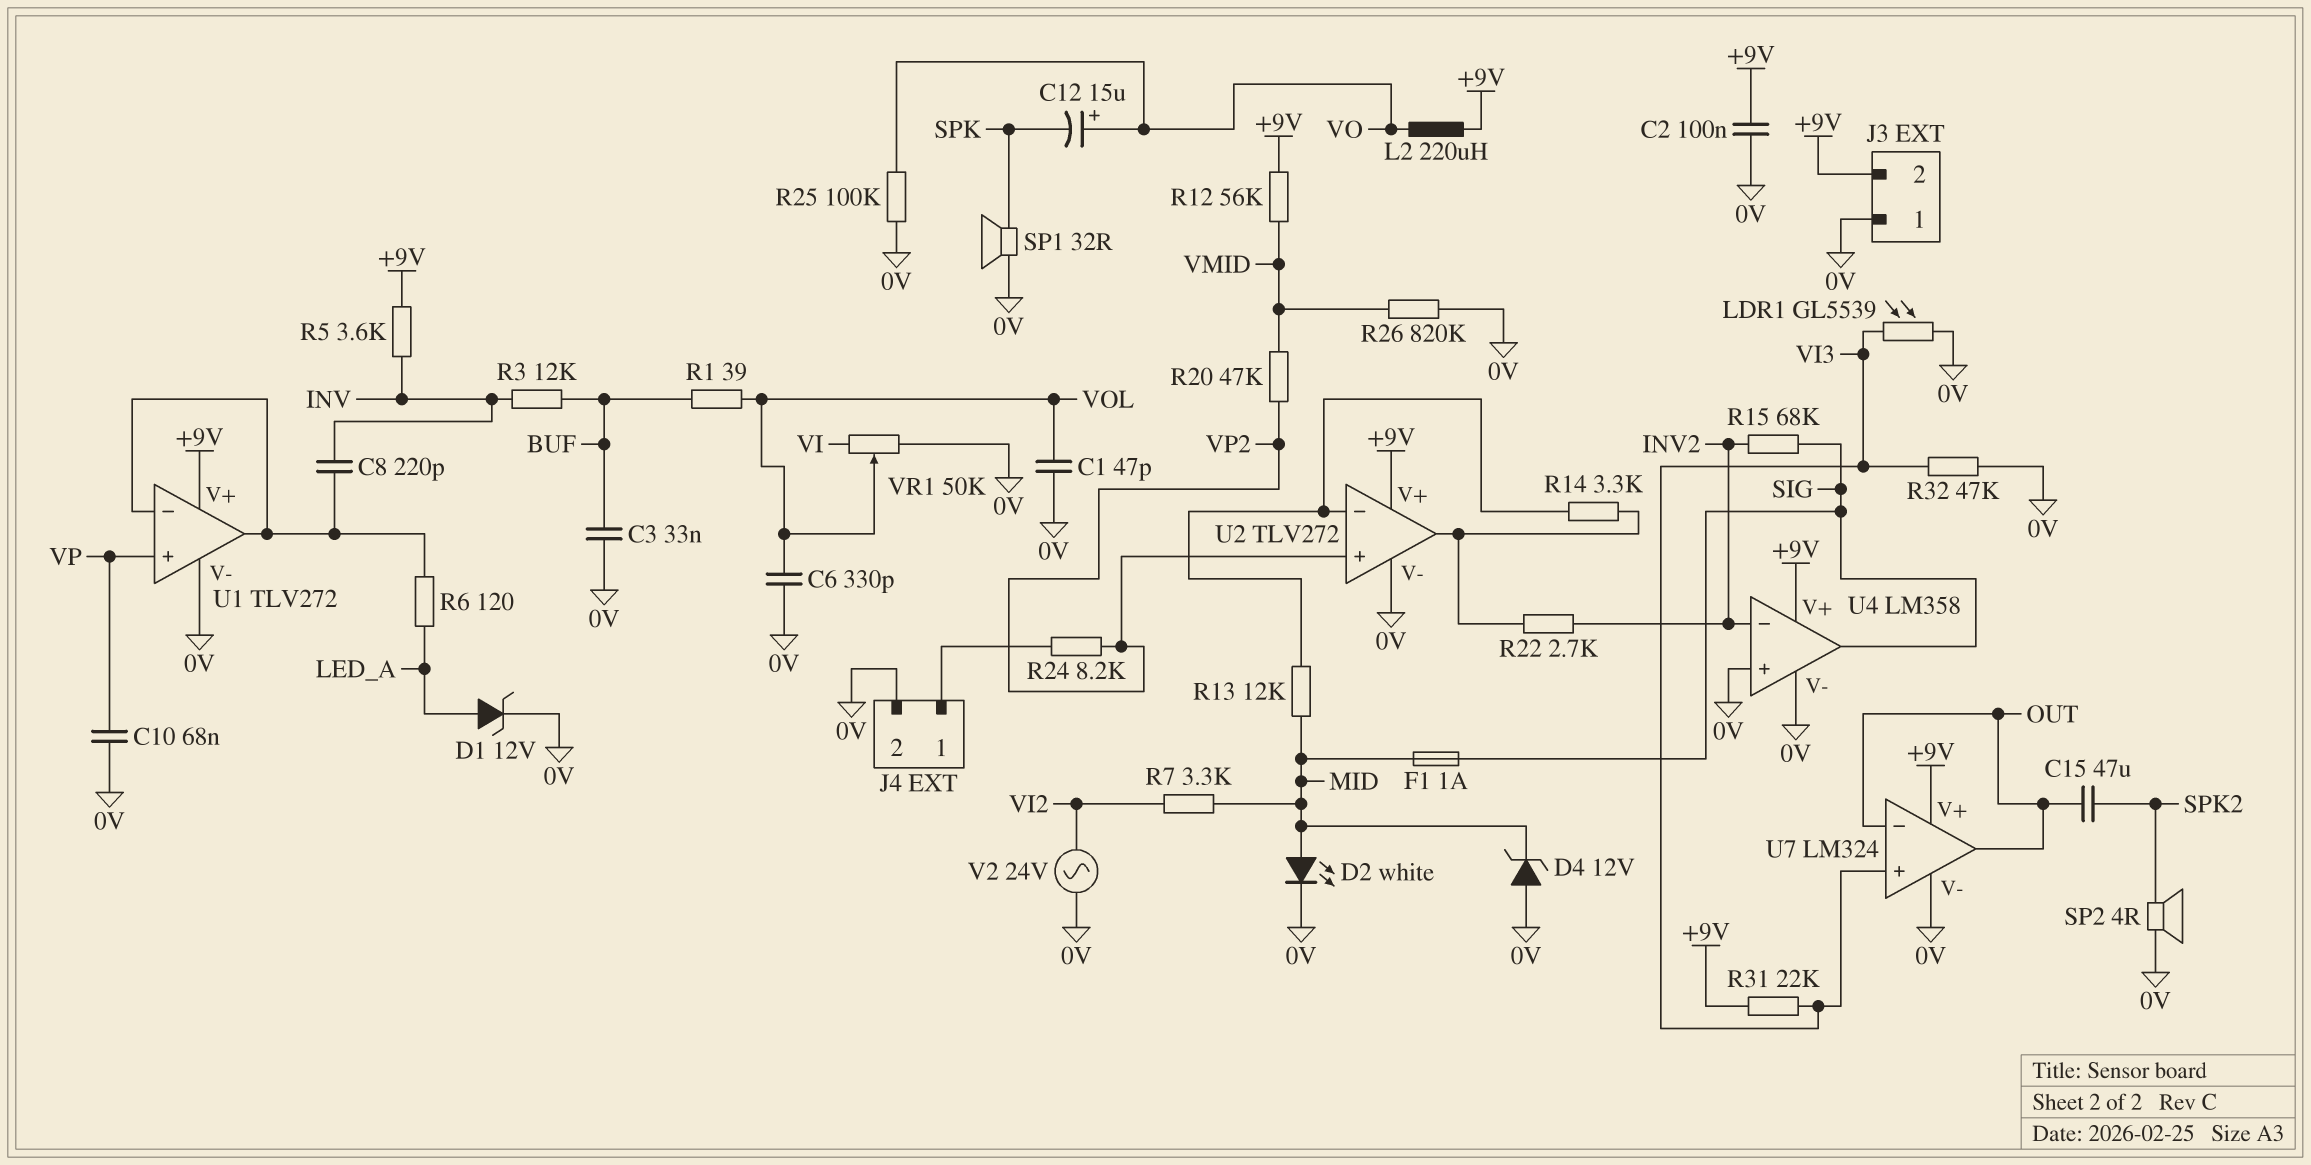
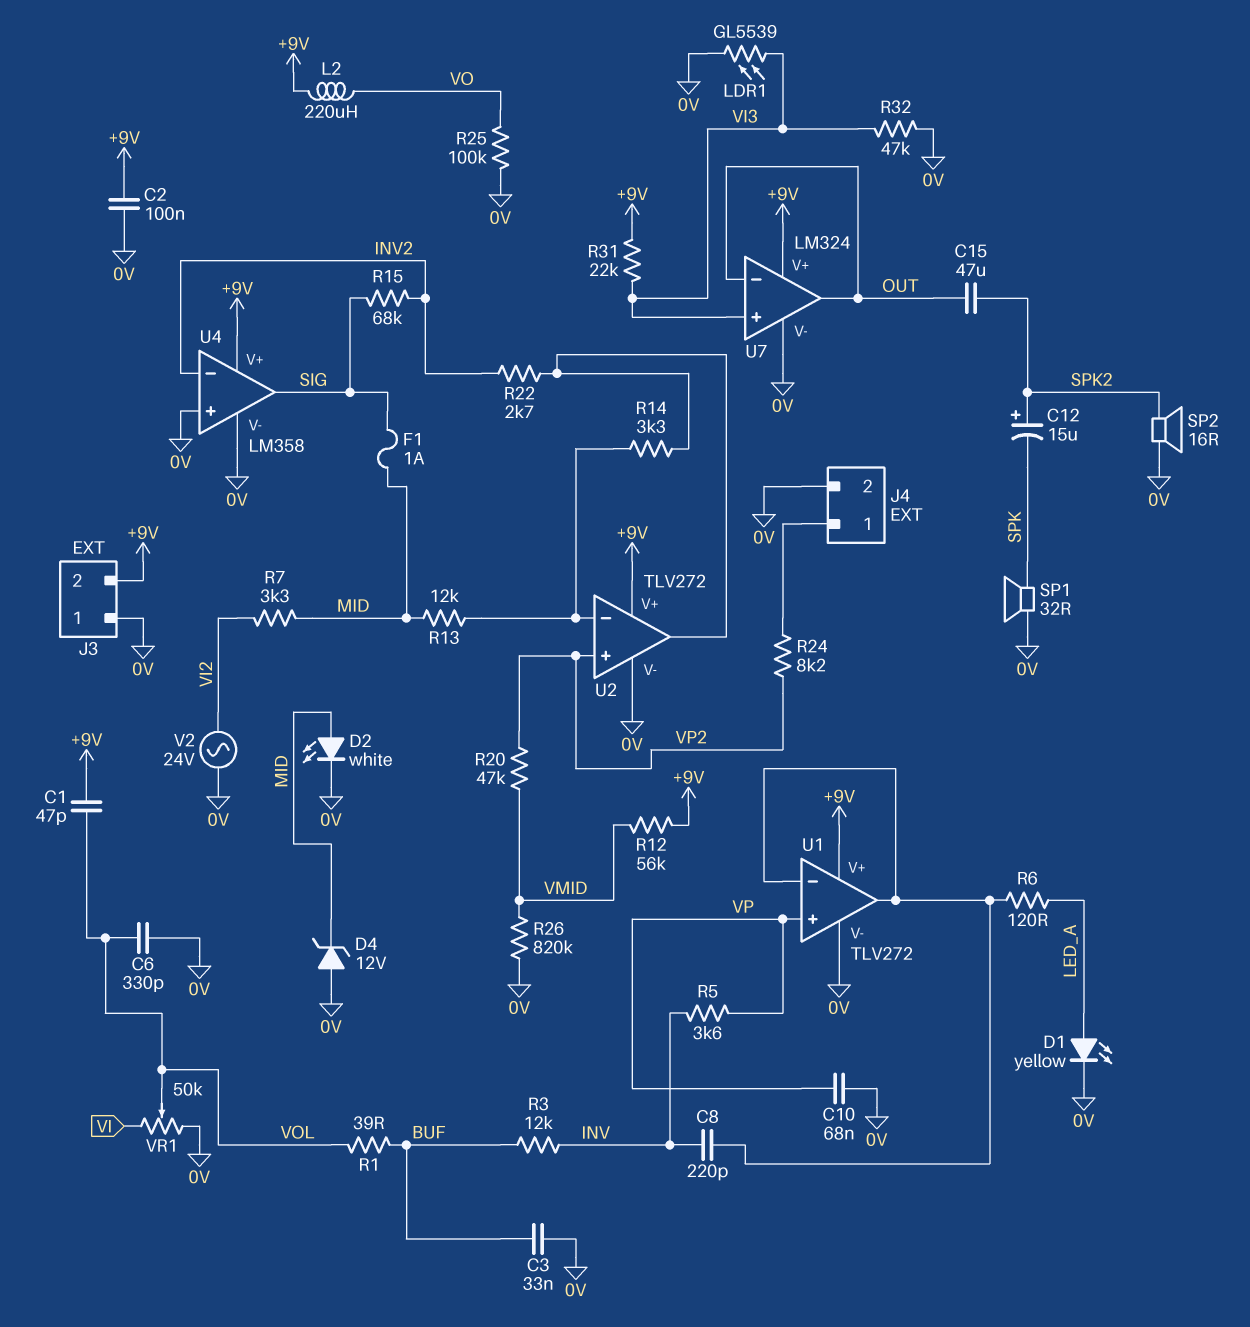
C1: 47pF (0V, VOL) -> 47pF (+9V, VOL)
C12: 15uF (plus VO, minus SPK) -> 15uF (plus SPK2, minus SPK)
D1: zener 12V (A LED_A, K 0V) -> LED yellow (A LED_A, K 0V)
R5: 3.6k (+9V, INV) -> 3.6k (INV, VP)
SP2: speaker 4R (0V, SPK2) -> speaker 16R (0V, SPK2)

